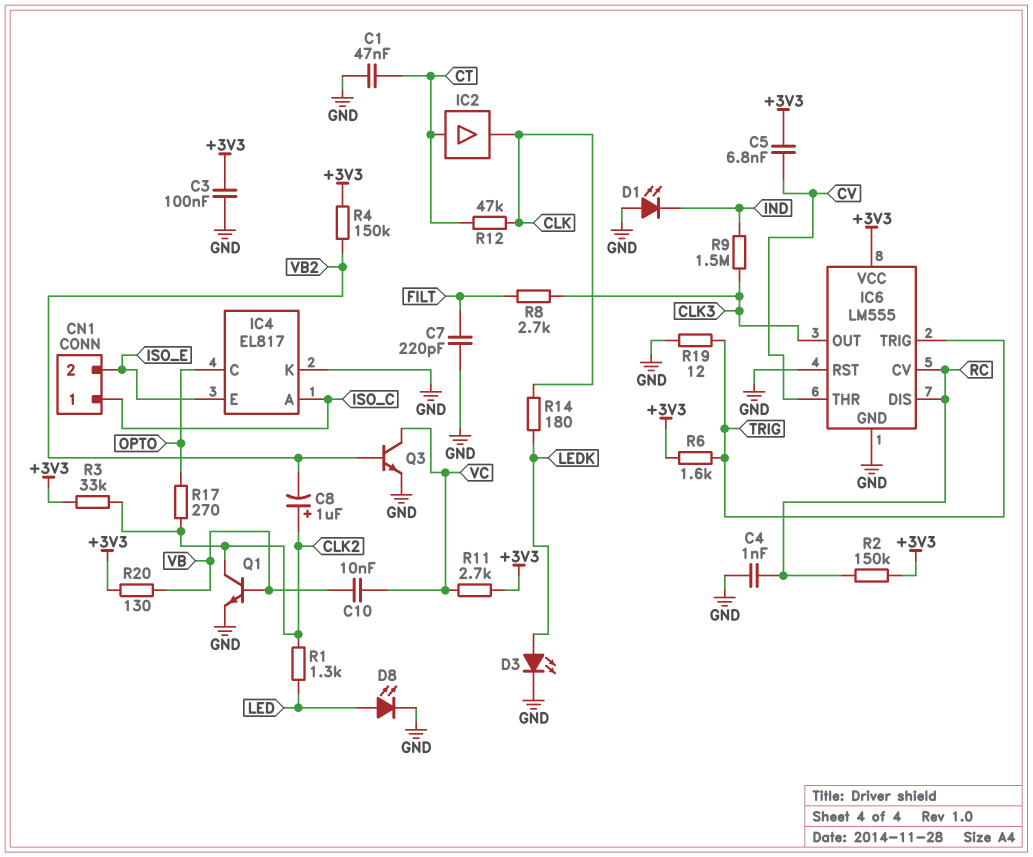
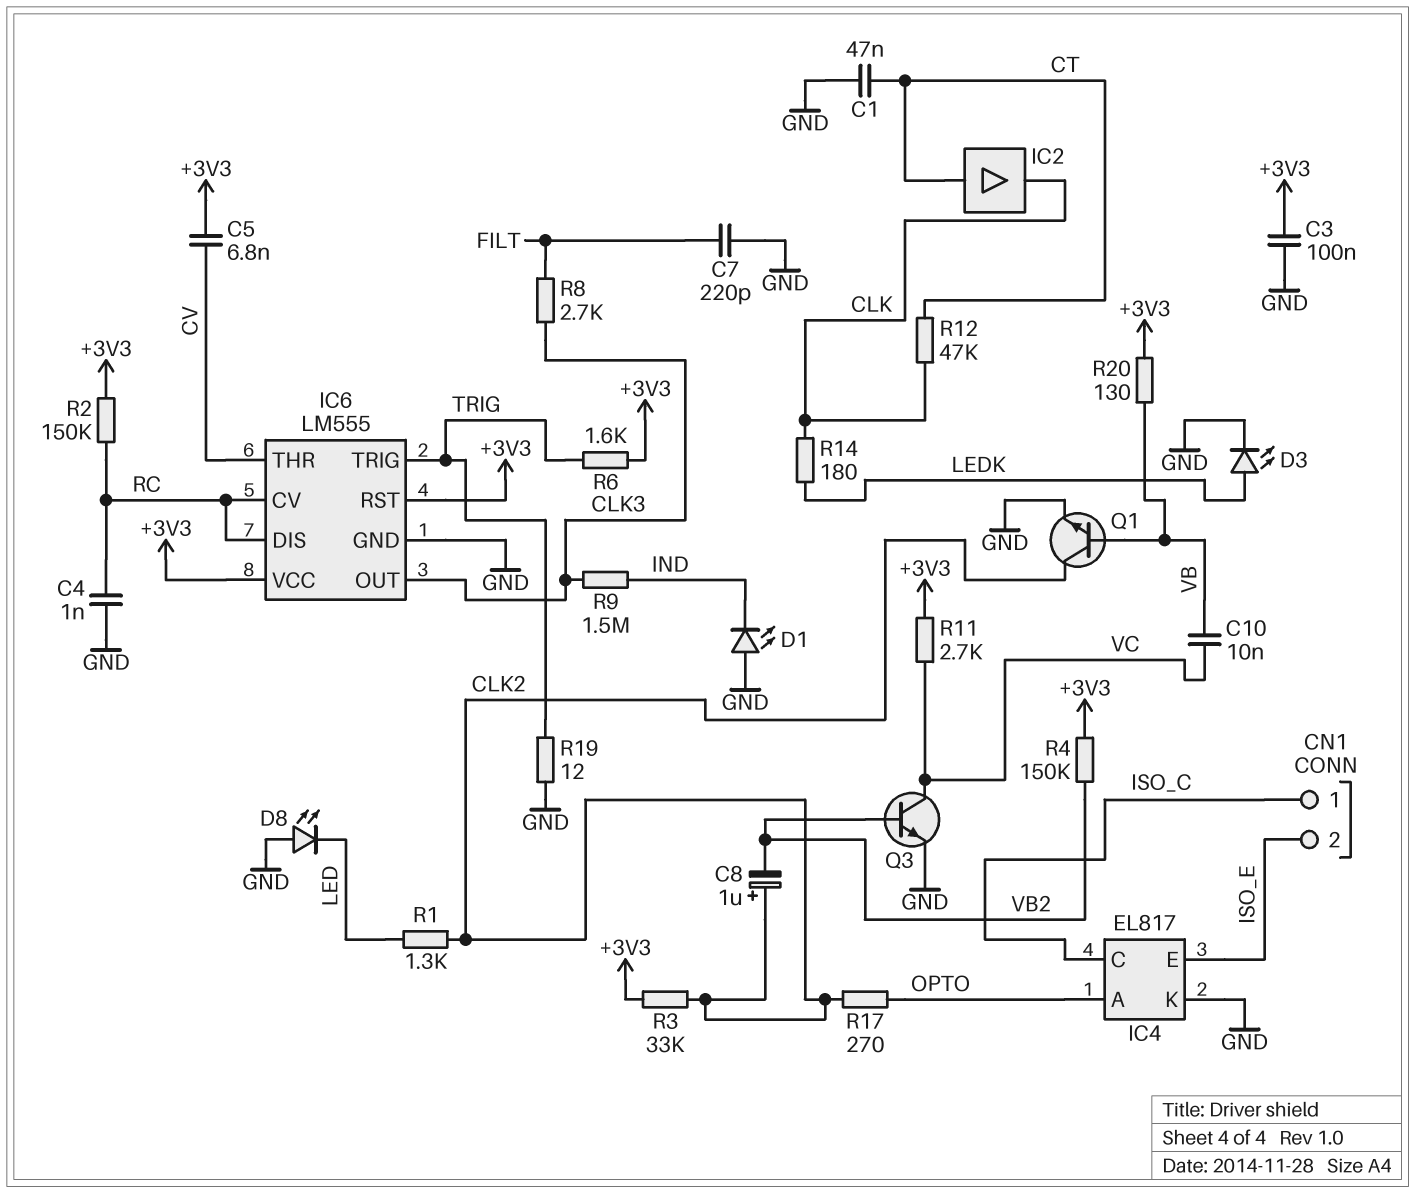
D8: LED (A LED, K GND) -> LED (A GND, K LED)
IC4 pin A: ISO_C -> OPTO
IC4 pin C: OPTO -> ISO_C
IC6 pin RST: GND -> +3V3

